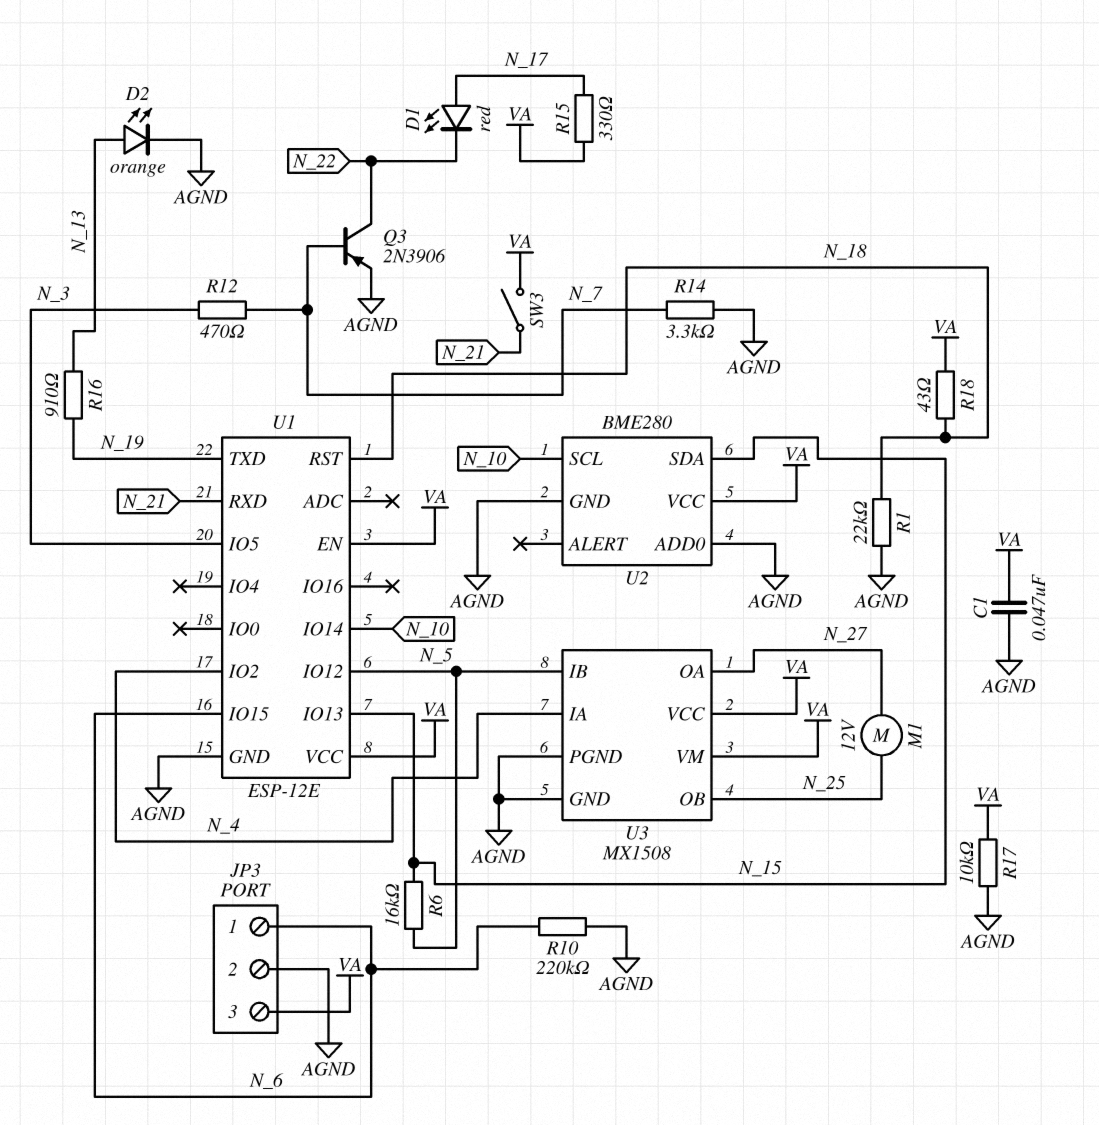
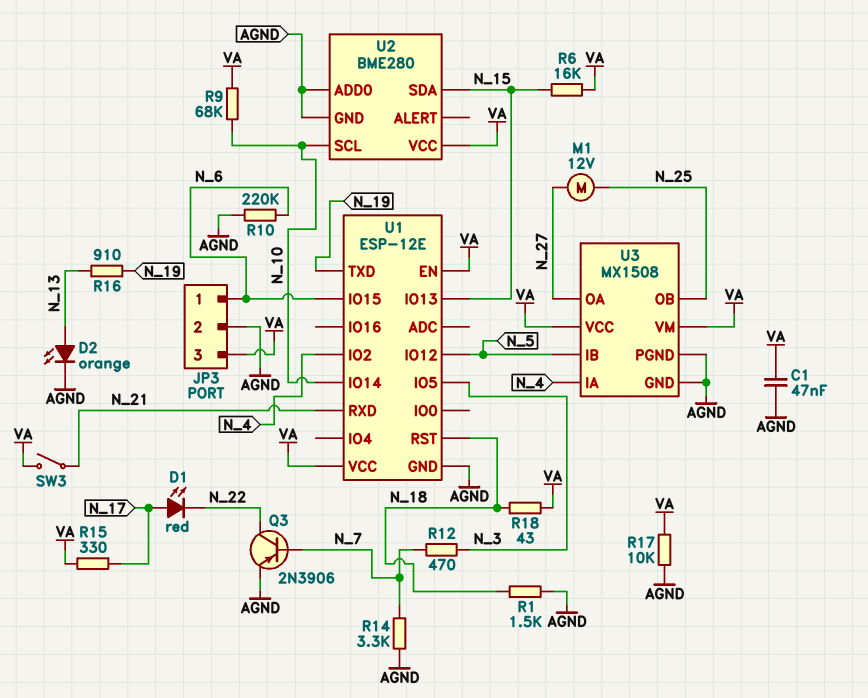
R1: 22k (AGND, N_18) -> 1.5k (AGND, N_18)
R6: 16k (N_5, N_15) -> 16k (N_15, VA)
R9: none -> 68k (N_10, VA)

